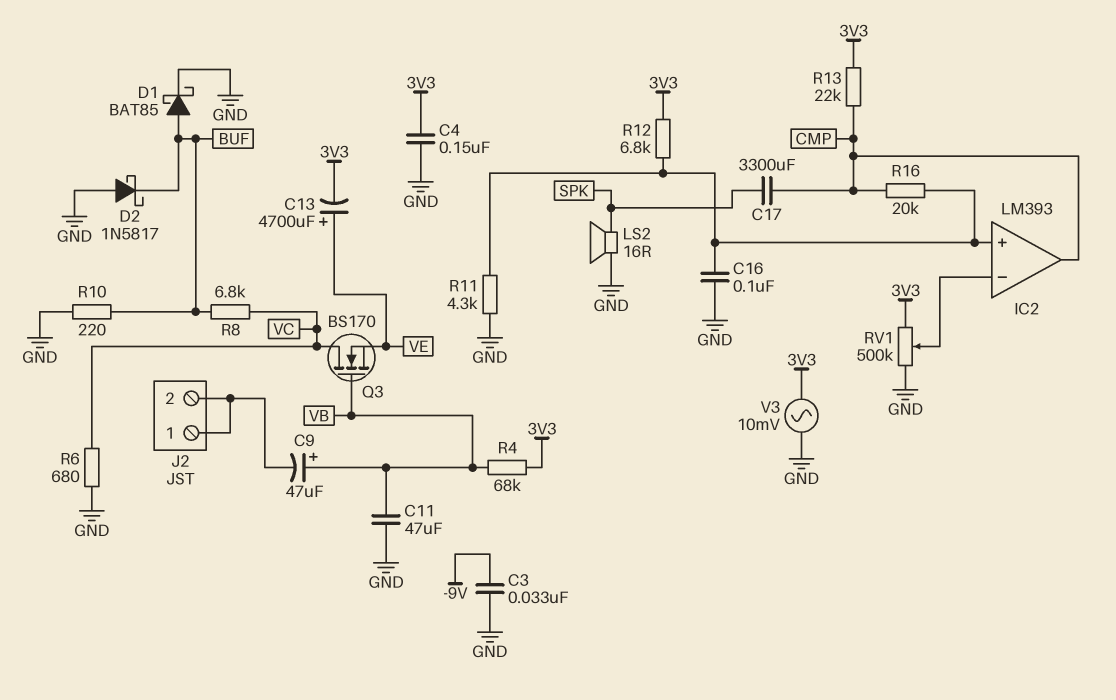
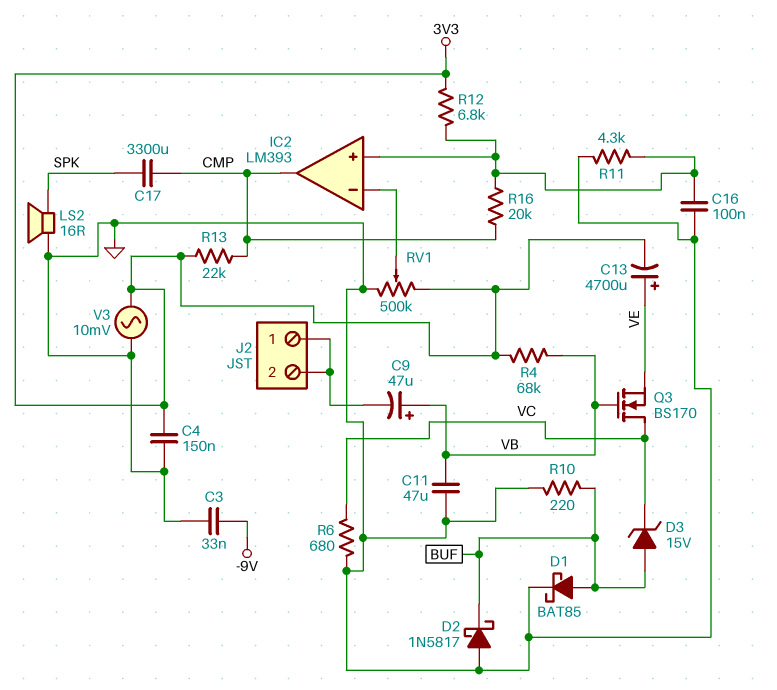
D3: none -> zener 15V (A BUF, K VC)
R8: 6.8k (BUF, VC) -> none

